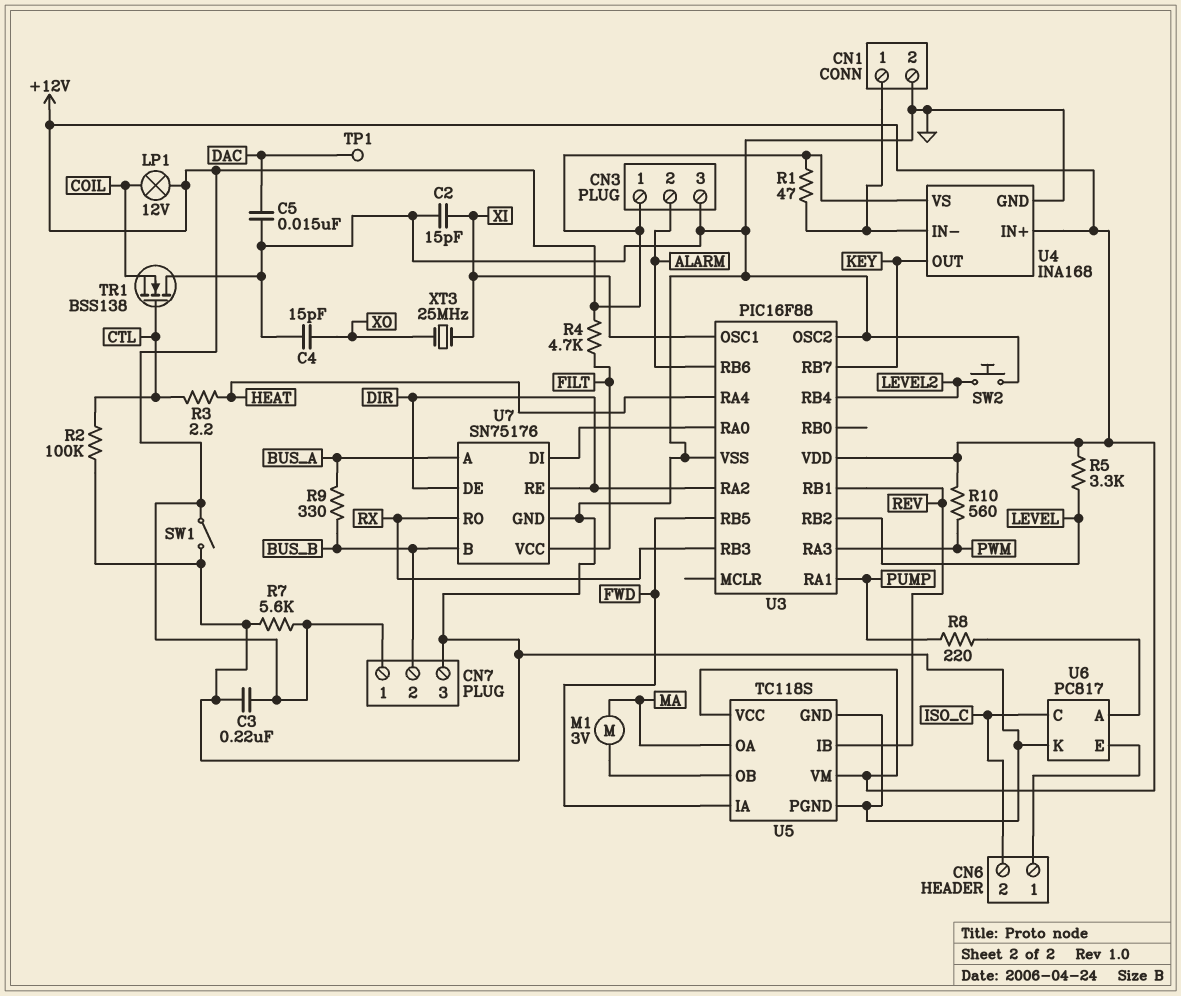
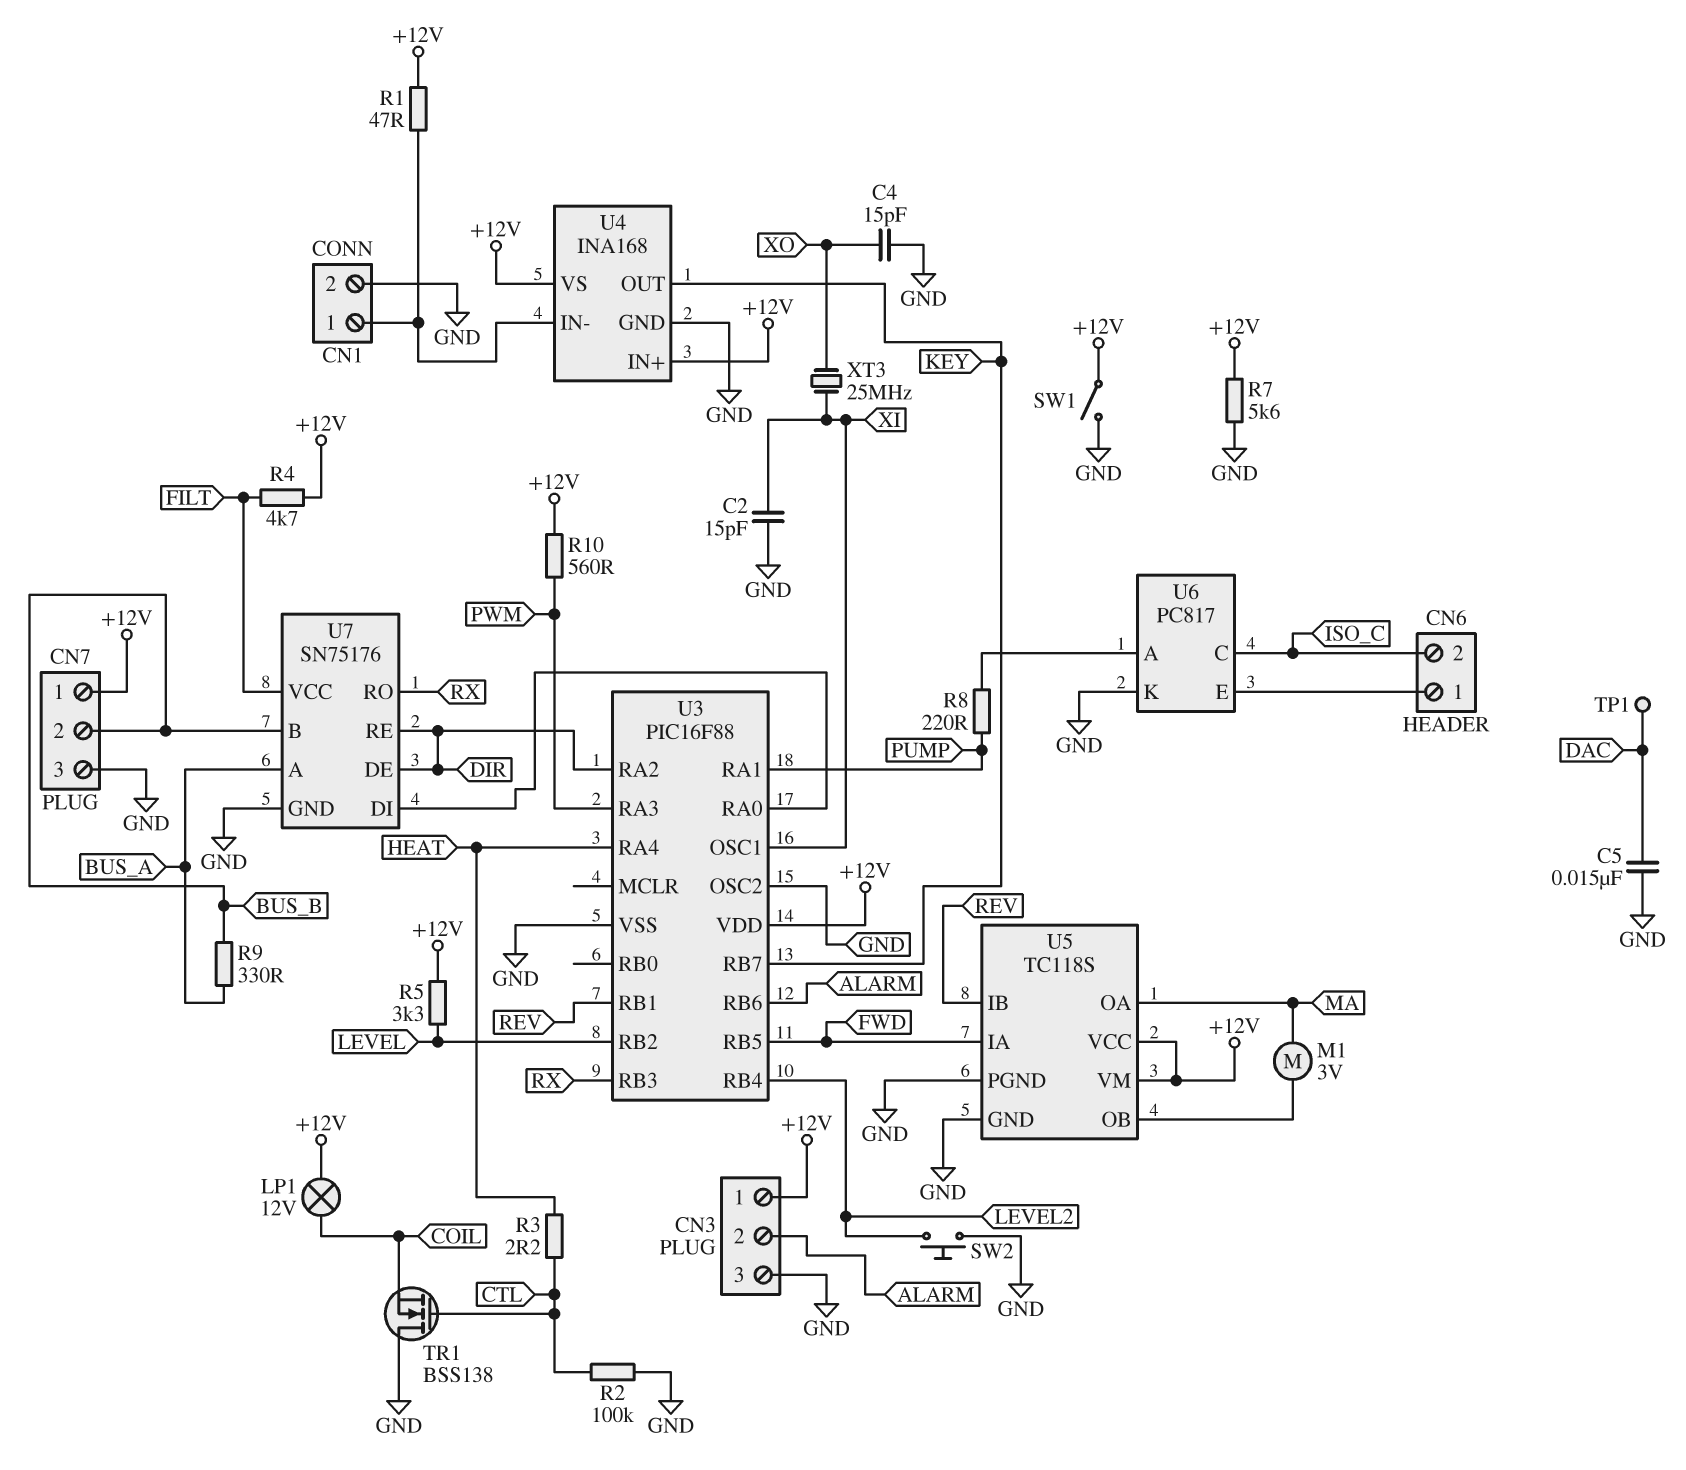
C3: 220nF (+12V, GND) -> none

